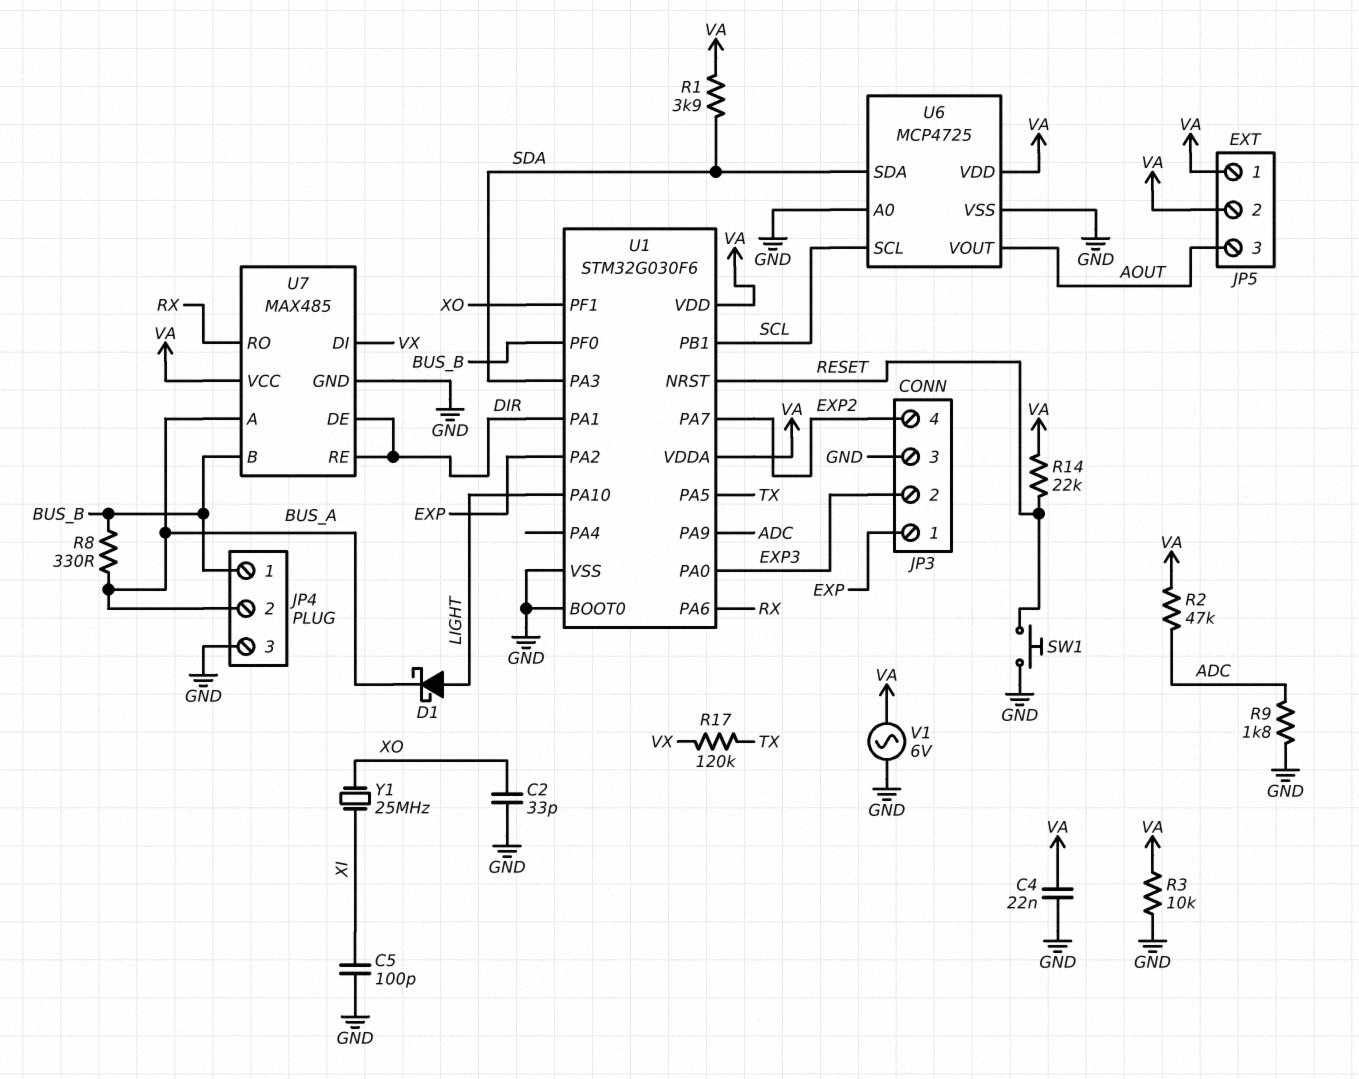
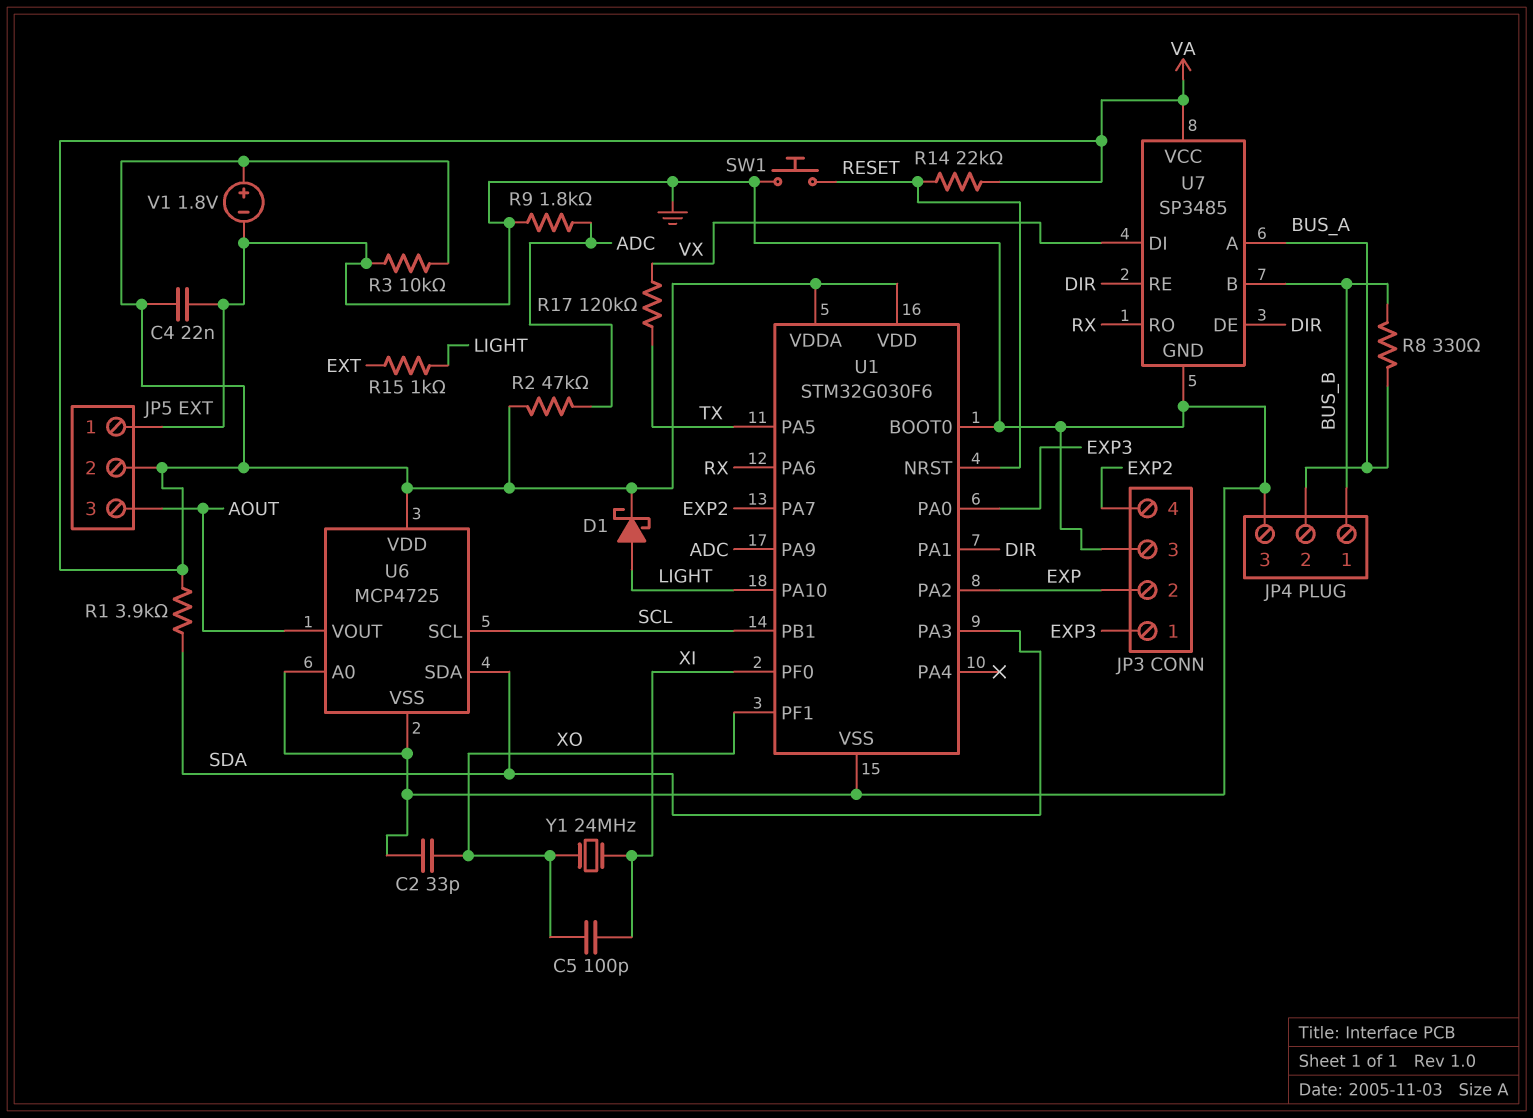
C5: 100pF (GND, XI) -> 100pF (XI, XO)
D1: schottky (A LIGHT, K BUS_A) -> schottky (A LIGHT, K VA)
JP3 pin 1: EXP -> EXP3
JP3 pin 2: EXP3 -> EXP
JP5 pin 1: VA -> GND
R15: none -> 1k (EXT, LIGHT)
U1 pin PF0: BUS_B -> XI
U7: MAX485 -> SP3485
V1: AC 6V (GND, VA) -> 1.8V (plus VA, minus GND)
Y1: 25MHz (XI, XO) -> 24MHz (XI, XO)

